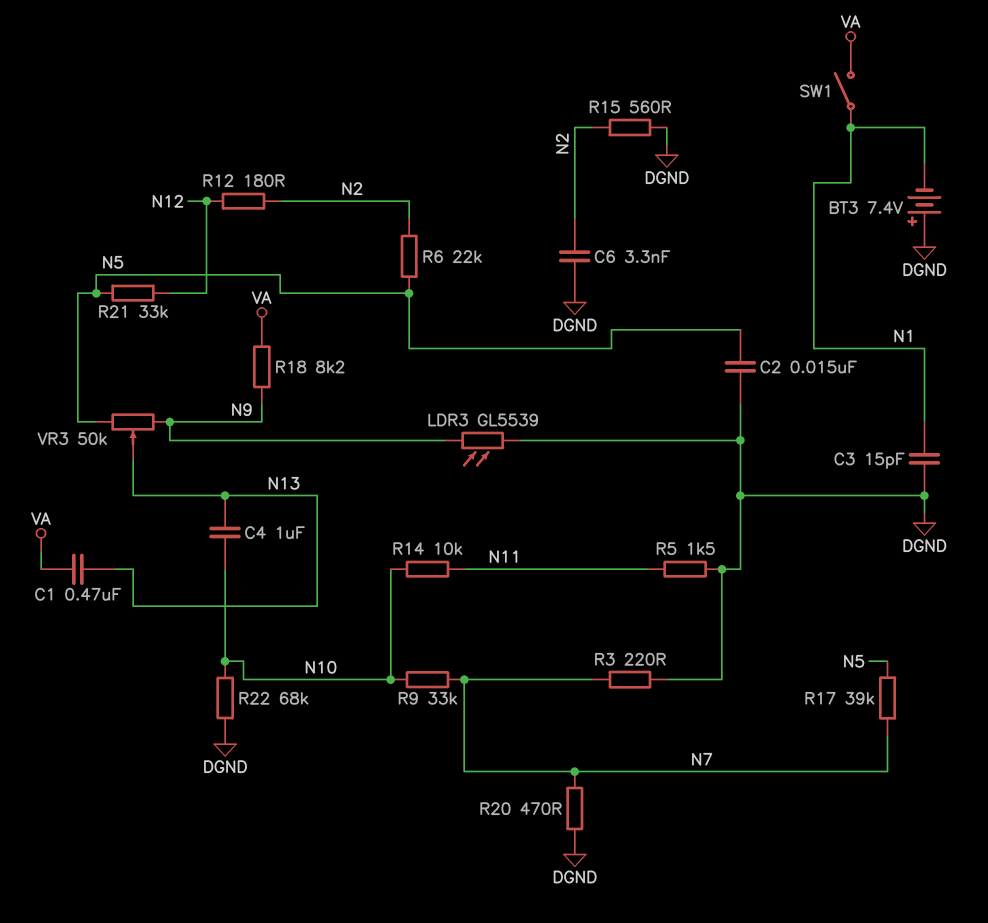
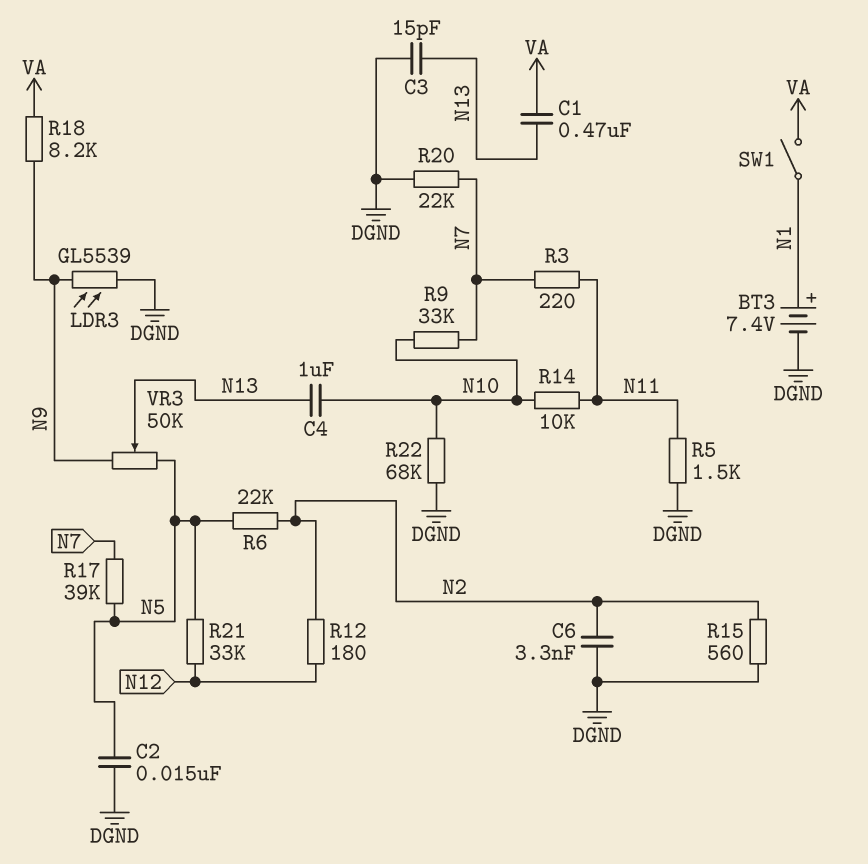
BT3: 7.4V (plus DGND, minus N1) -> 7.4V (plus N1, minus DGND)
C3: 15pF (DGND, N1) -> 15pF (DGND, N13)
R3: 220 (DGND, N7) -> 220 (N7, N11)
R20: 470 (DGND, N7) -> 22k (DGND, N7)

